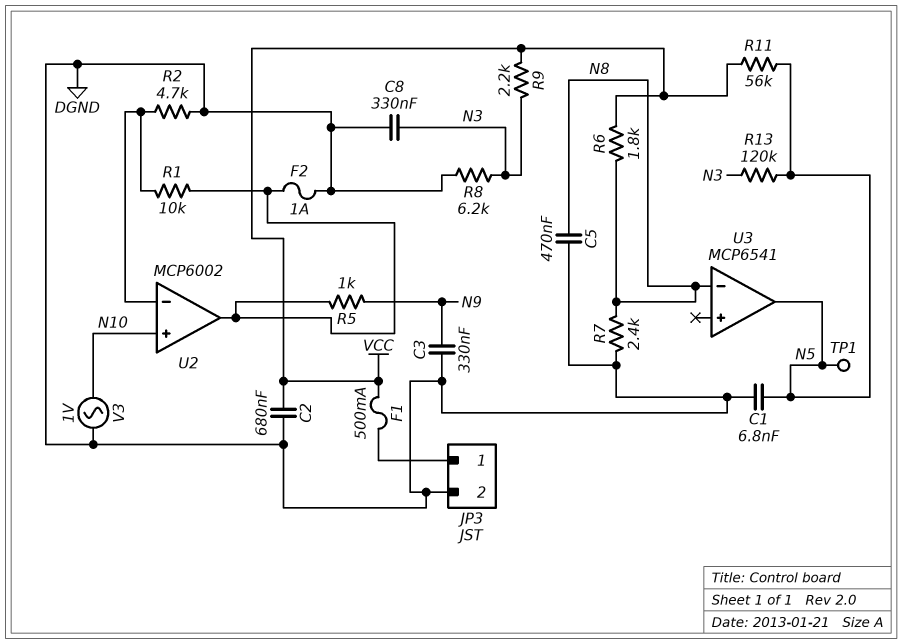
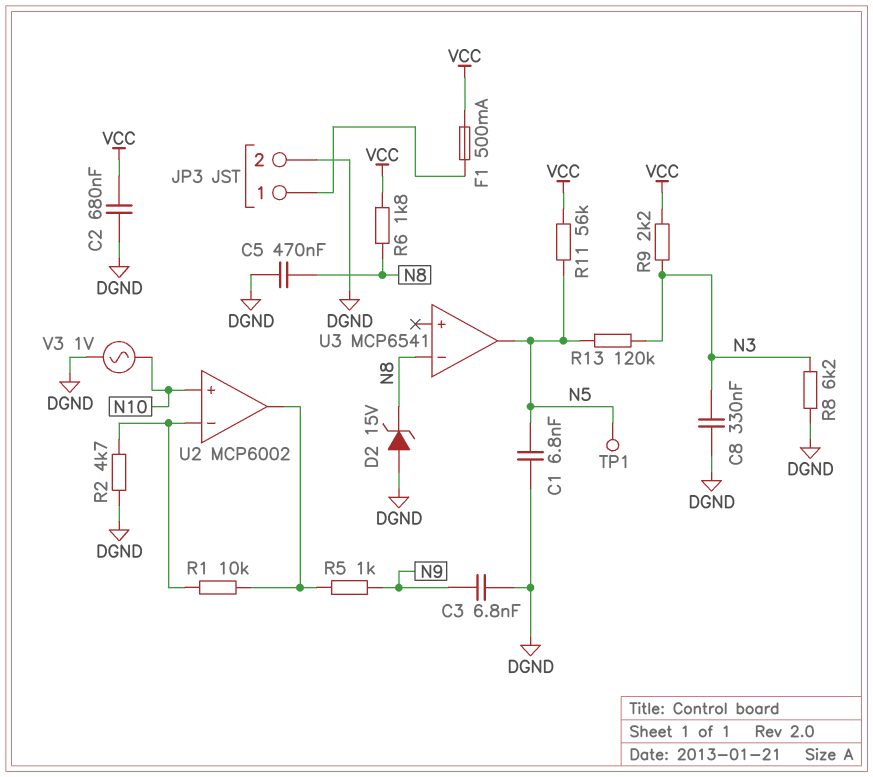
C3: 330nF (DGND, N9) -> 6.8nF (DGND, N9)
D2: none -> zener 15V (A DGND, K N8)
F2: 1A (DGND, U2/out) -> none
R7: 2.4k (DGND, N8) -> none

